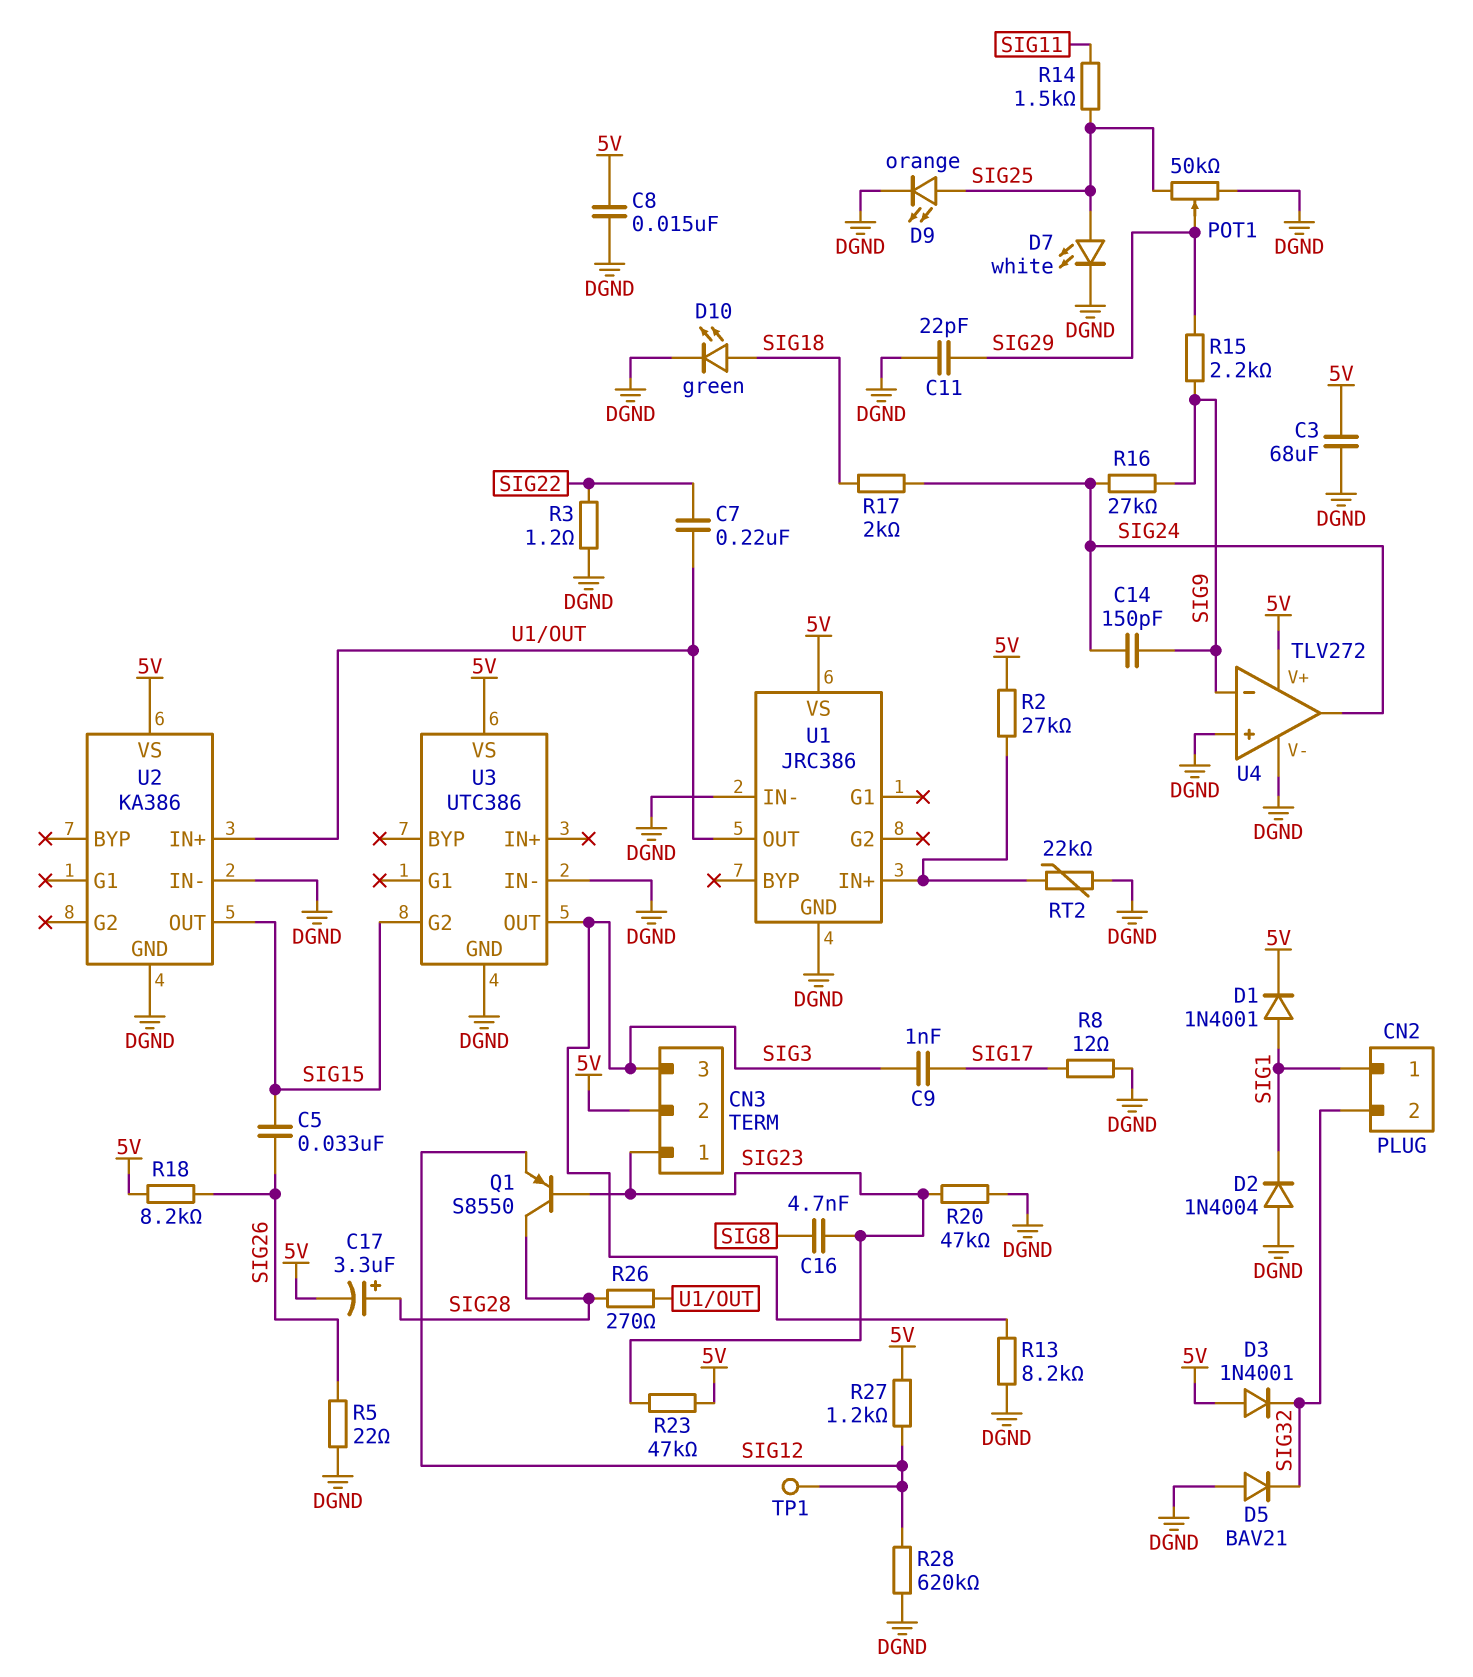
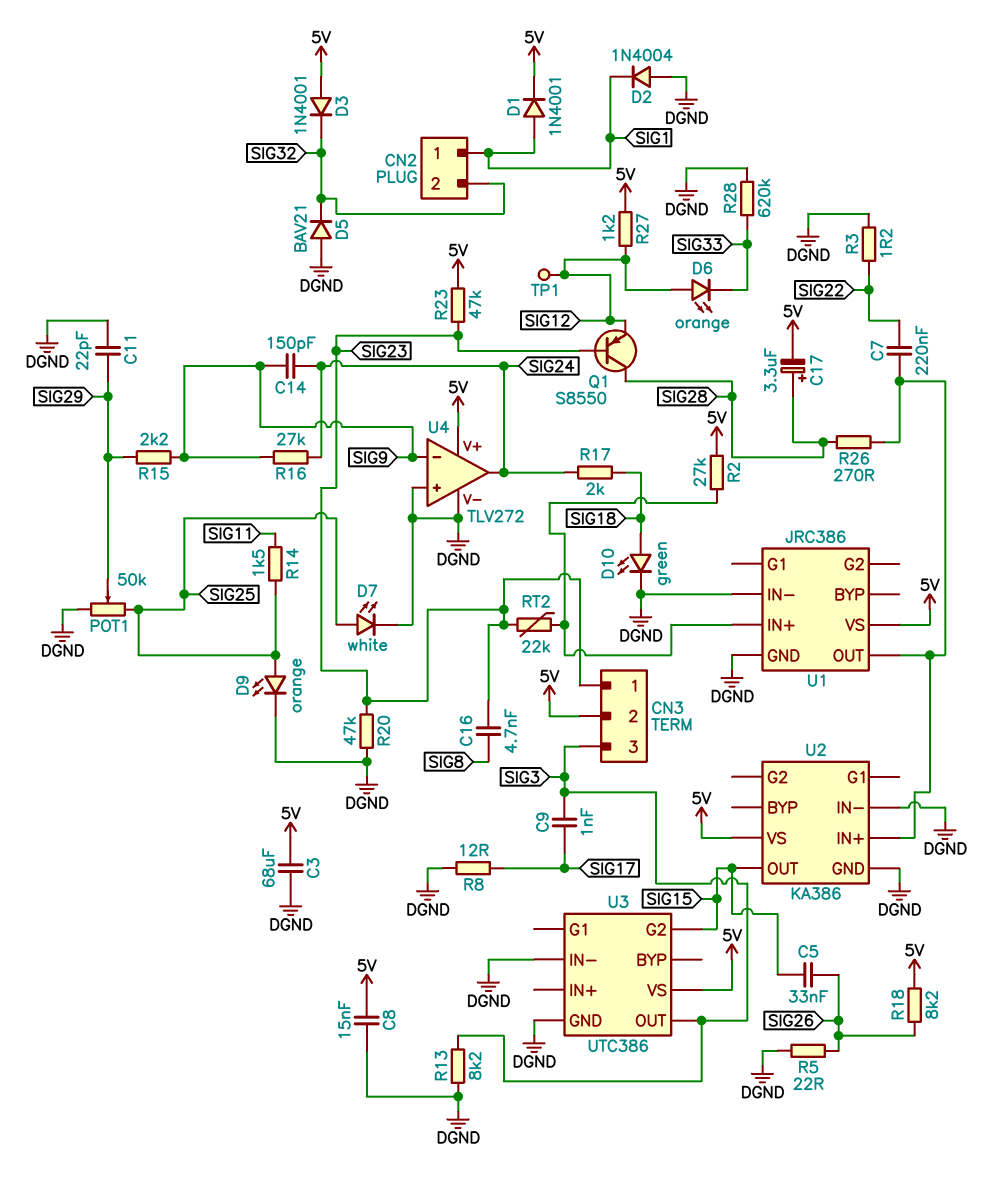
D6: none -> LED orange (A SIG12, K SIG33)
R28: 620k (DGND, SIG12) -> 620k (DGND, SIG33)
RT2: 22k (DGND, U1/IN+) -> 22k (SIG23, U1/IN+)

